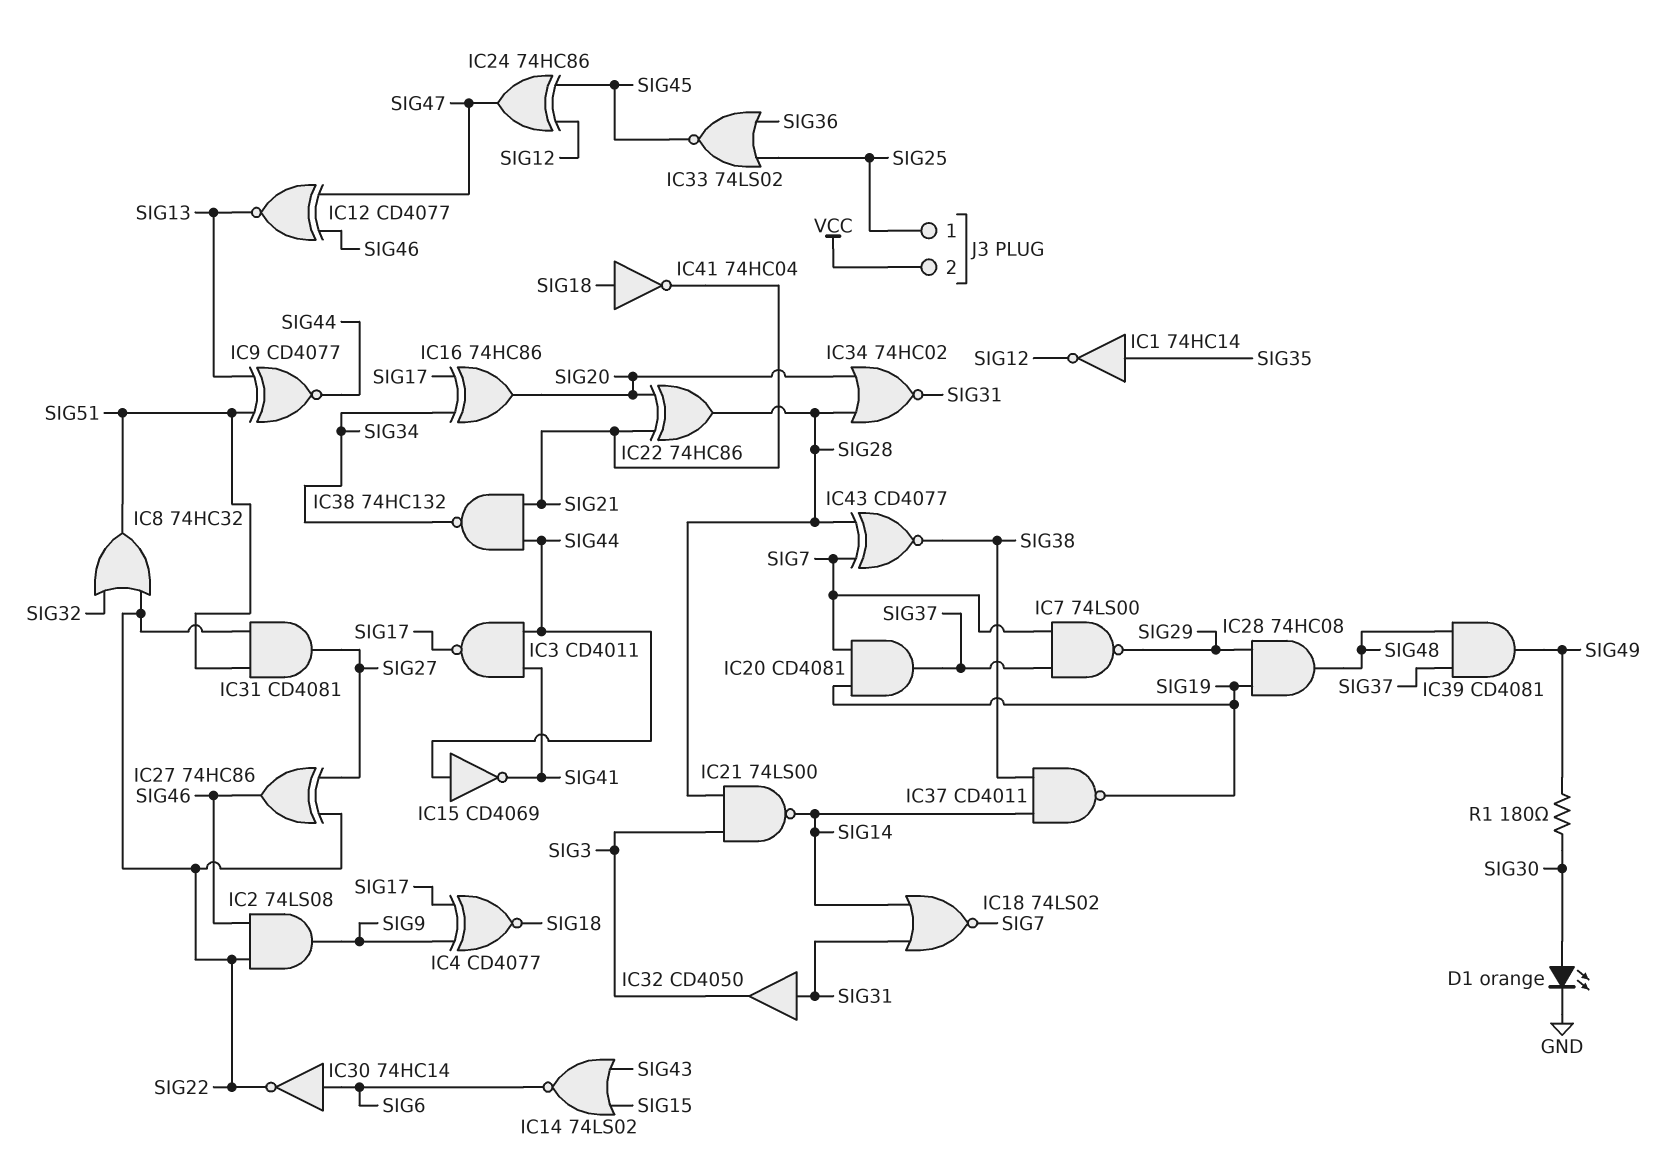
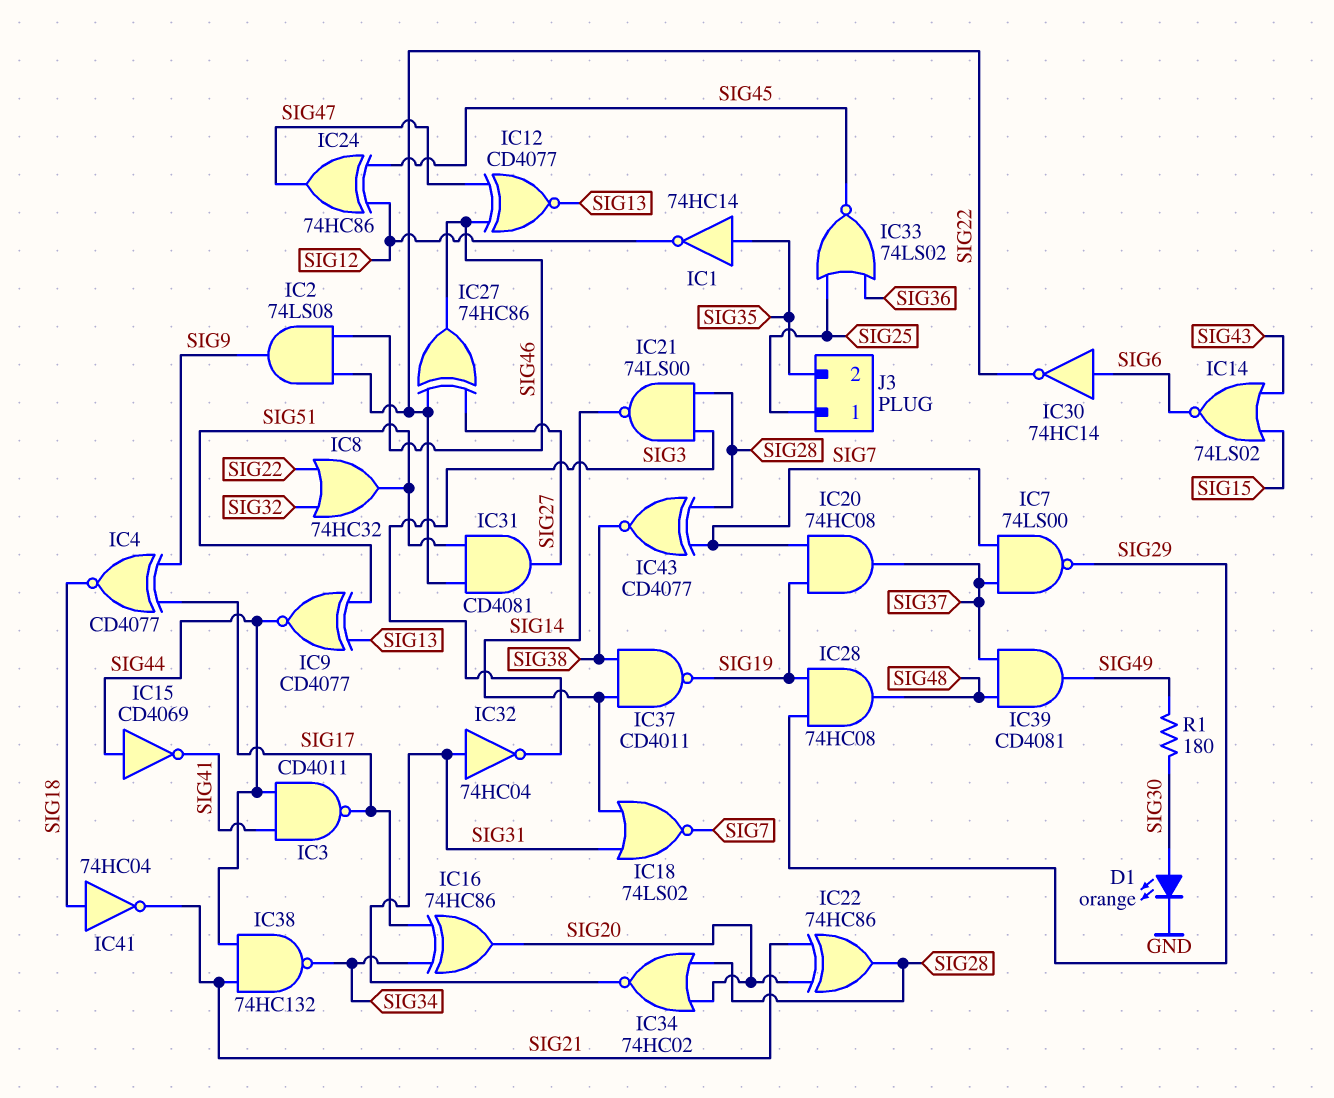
IC20: AND CD4081 (in SIG7, in SIG19, out SIG37) -> AND 74HC08 (in SIG7, in SIG19, out SIG37)
IC32: buffer CD4050 (in SIG31, out SIG3) -> NOT 74HC04 (in SIG31, out SIG3)
J3 pin 2: VCC -> SIG35

